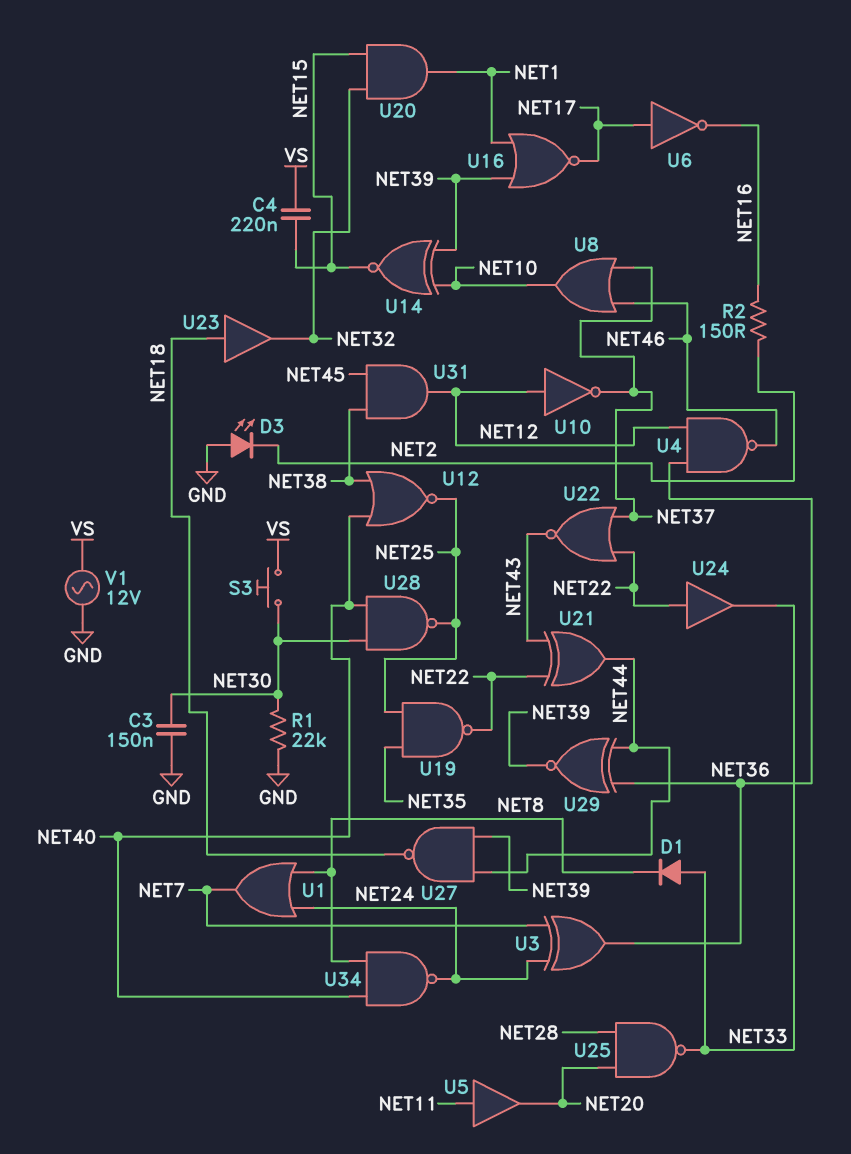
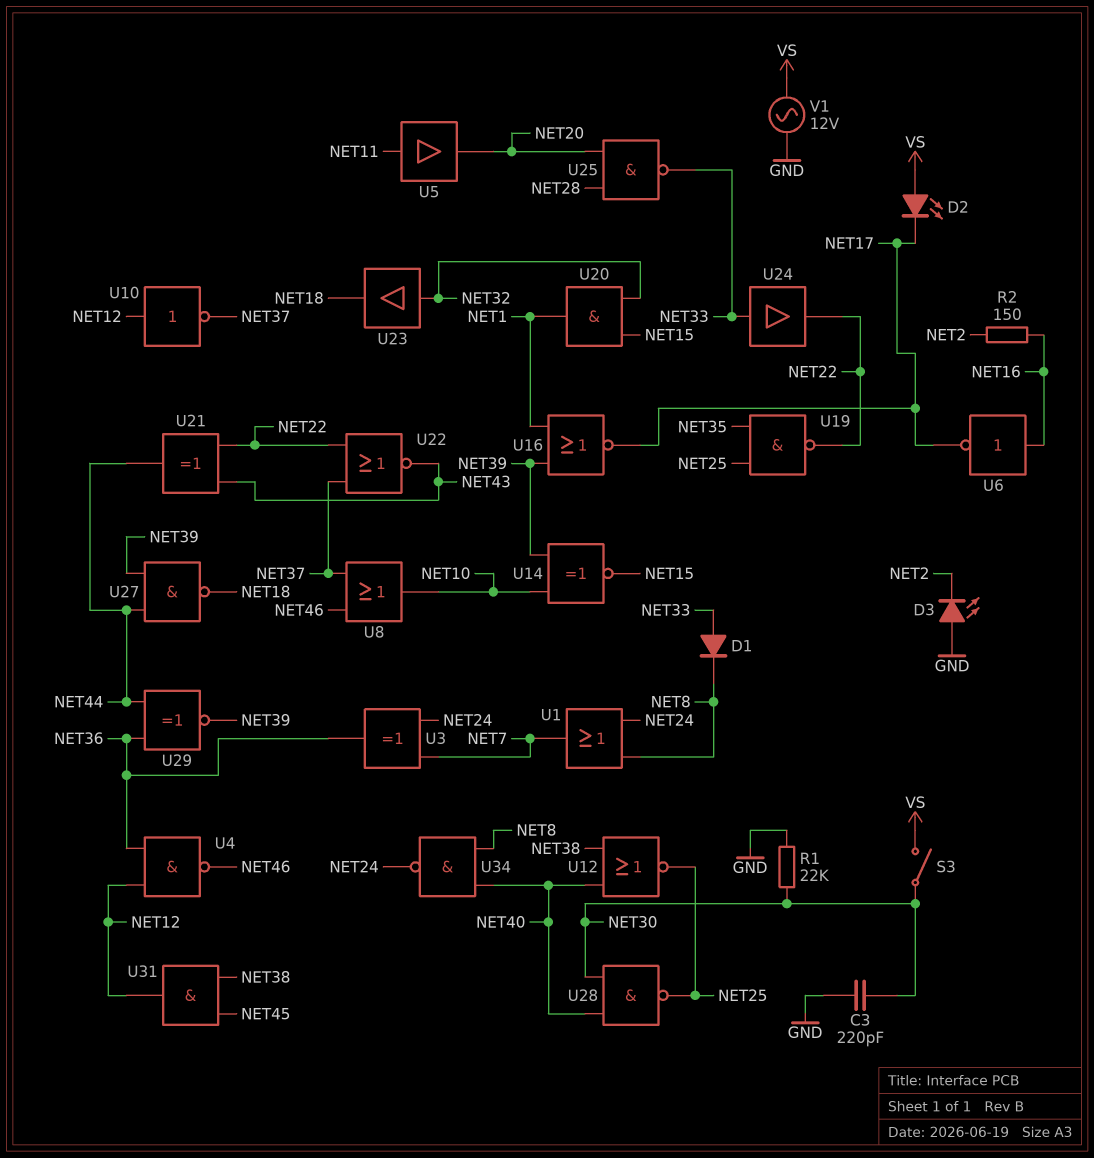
C3: 150nF (GND, NET30) -> 220pF (GND, NET30)
C4: 220nF (NET15, VS) -> none
D2: none -> LED (A VS, K NET17)
S3: button (NET30, VS) -> switch (NET30, VS)
U6: NOT (in NET17, out NET16) -> NOT (in NET16, out NET17)
U23: buffer (in NET18, out NET32) -> buffer (in NET32, out NET18)
U24: buffer (in NET22, out NET33) -> buffer (in NET33, out NET22)

